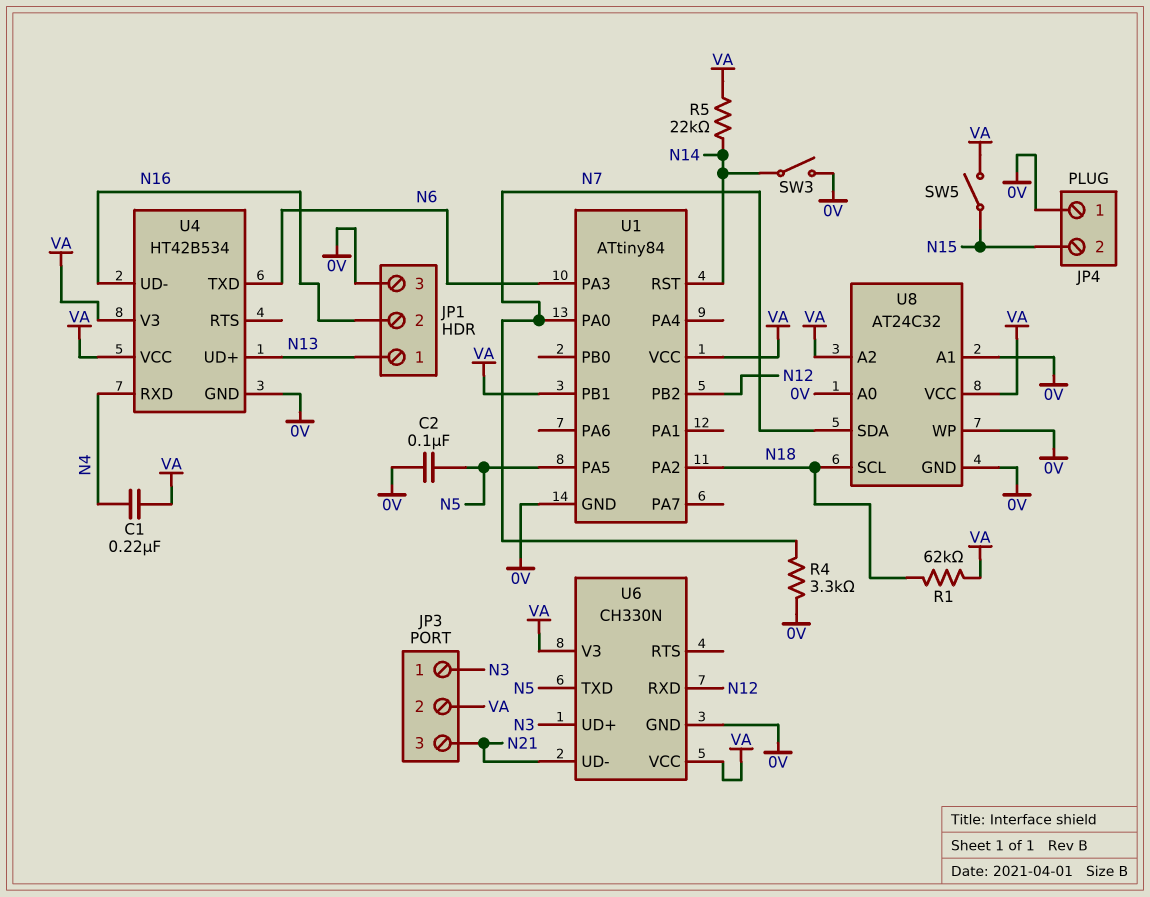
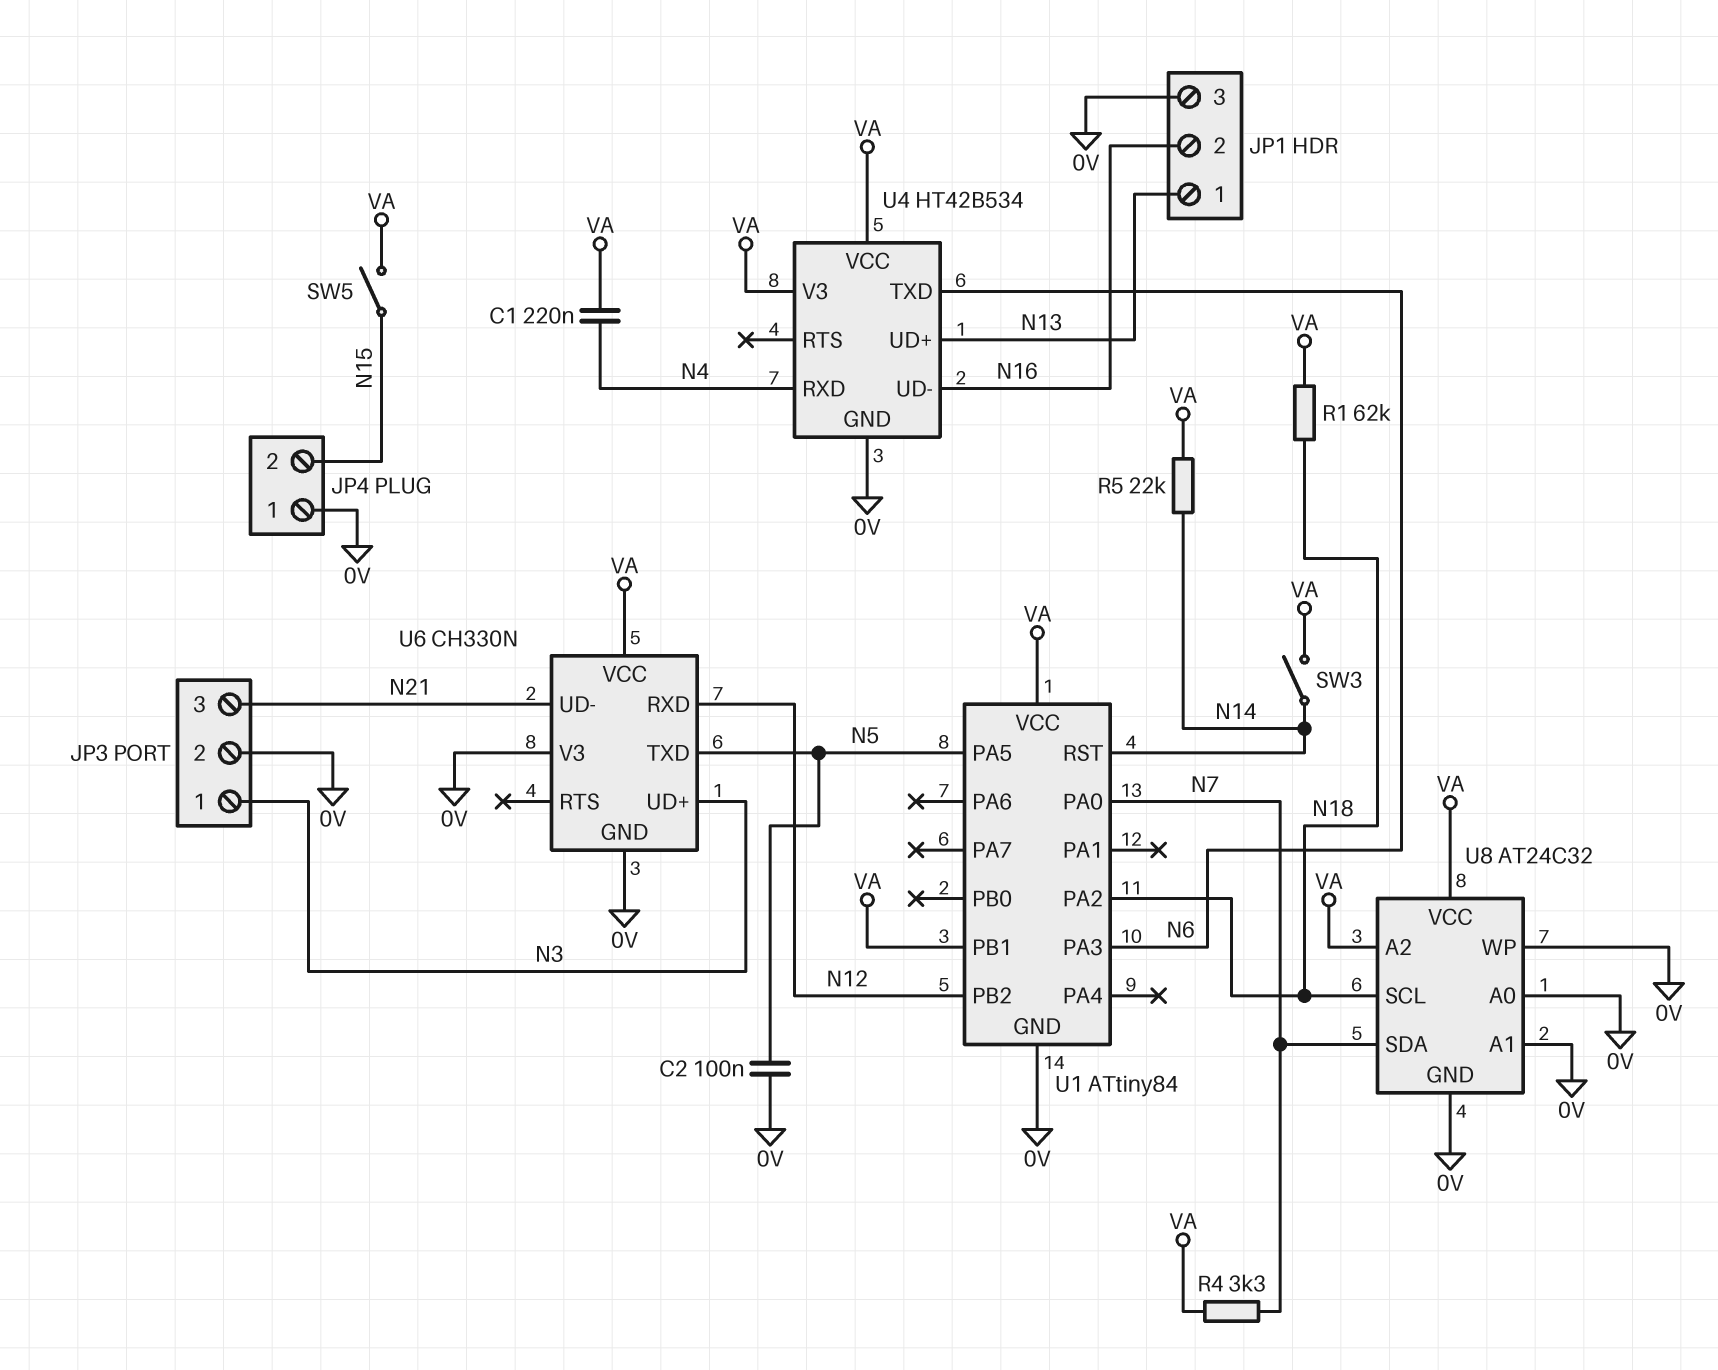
JP3 pin 2: VA -> 0V
R4: 3.3k (0V, N7) -> 3.3k (N7, VA)
SW3: switch (0V, N14) -> switch (N14, VA)
U6 pin V3: VA -> 0V

